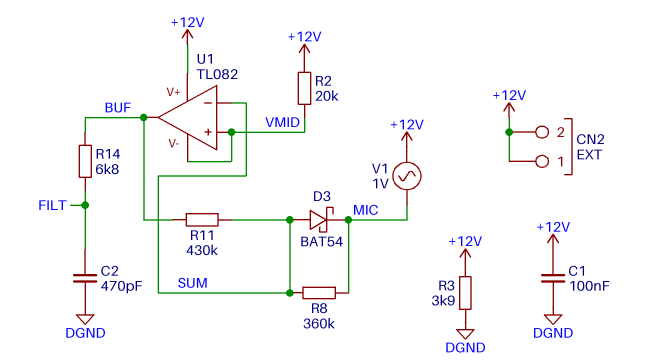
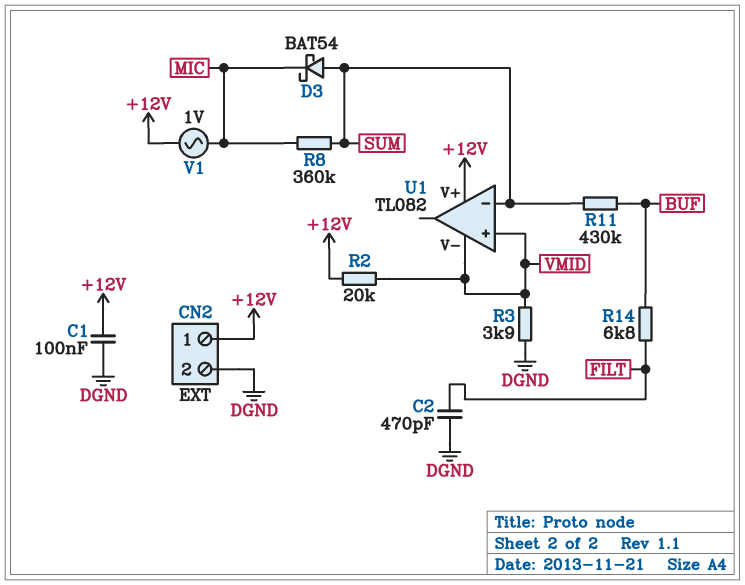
CN2 pin 2: +12V -> DGND
R3: 3.9k (+12V, DGND) -> 3.9k (DGND, VMID)
U1 pin out: BUF -> none

